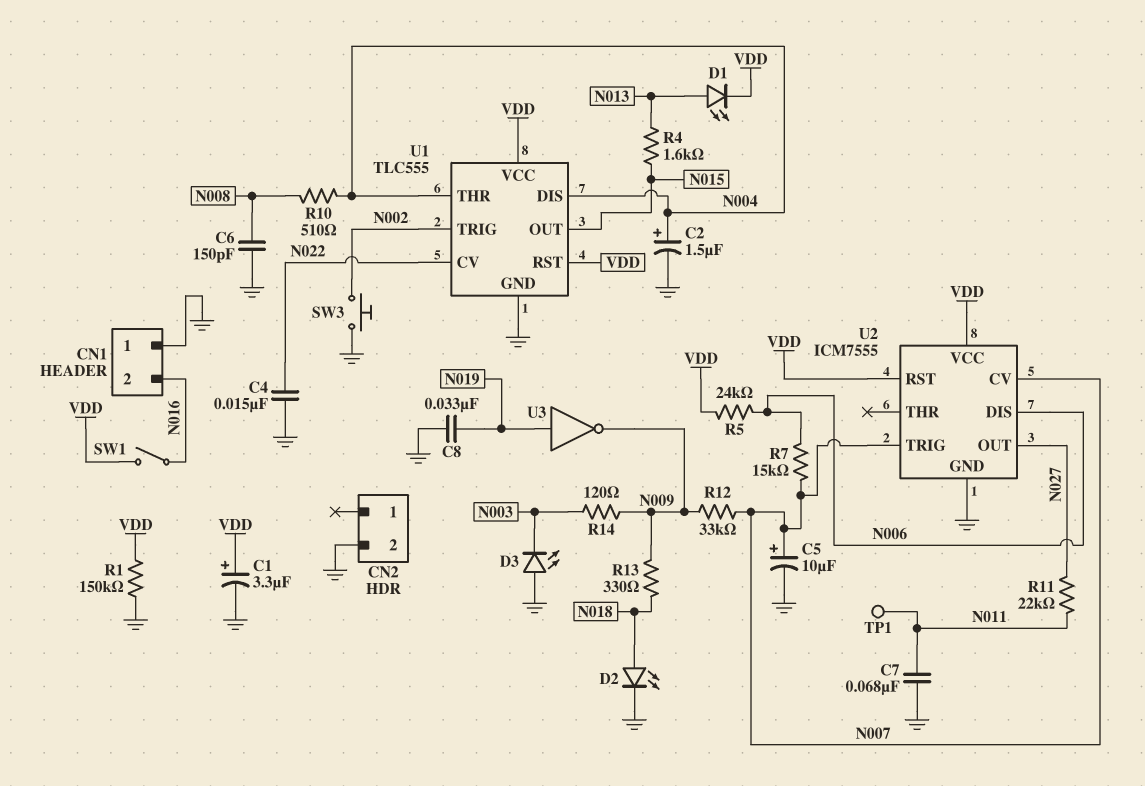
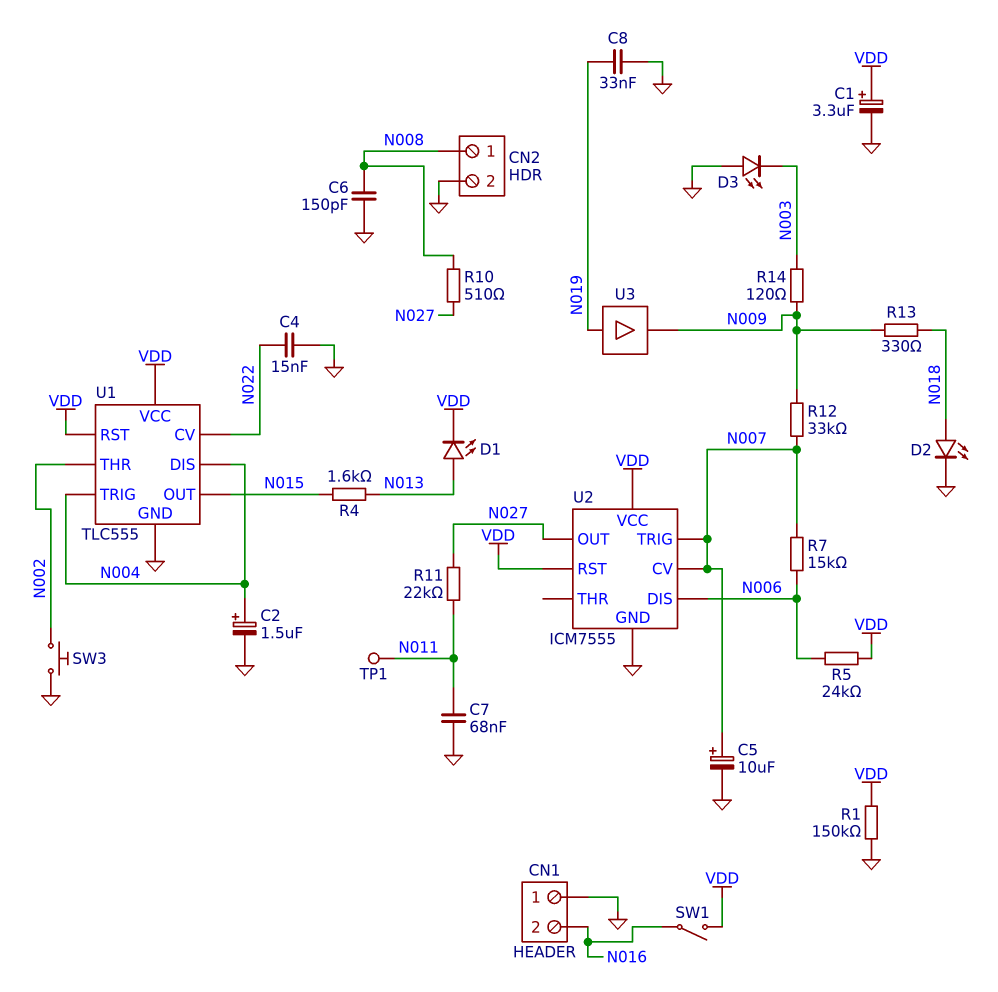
CN2 pin 1: none -> N008
R10: 510 (N004, N008) -> 510 (N008, N027)
U1 pin THR: N004 -> N002
U1 pin TRIG: N002 -> N004
U3: NOT (in N019, out N009) -> buffer (in N019, out N009)

